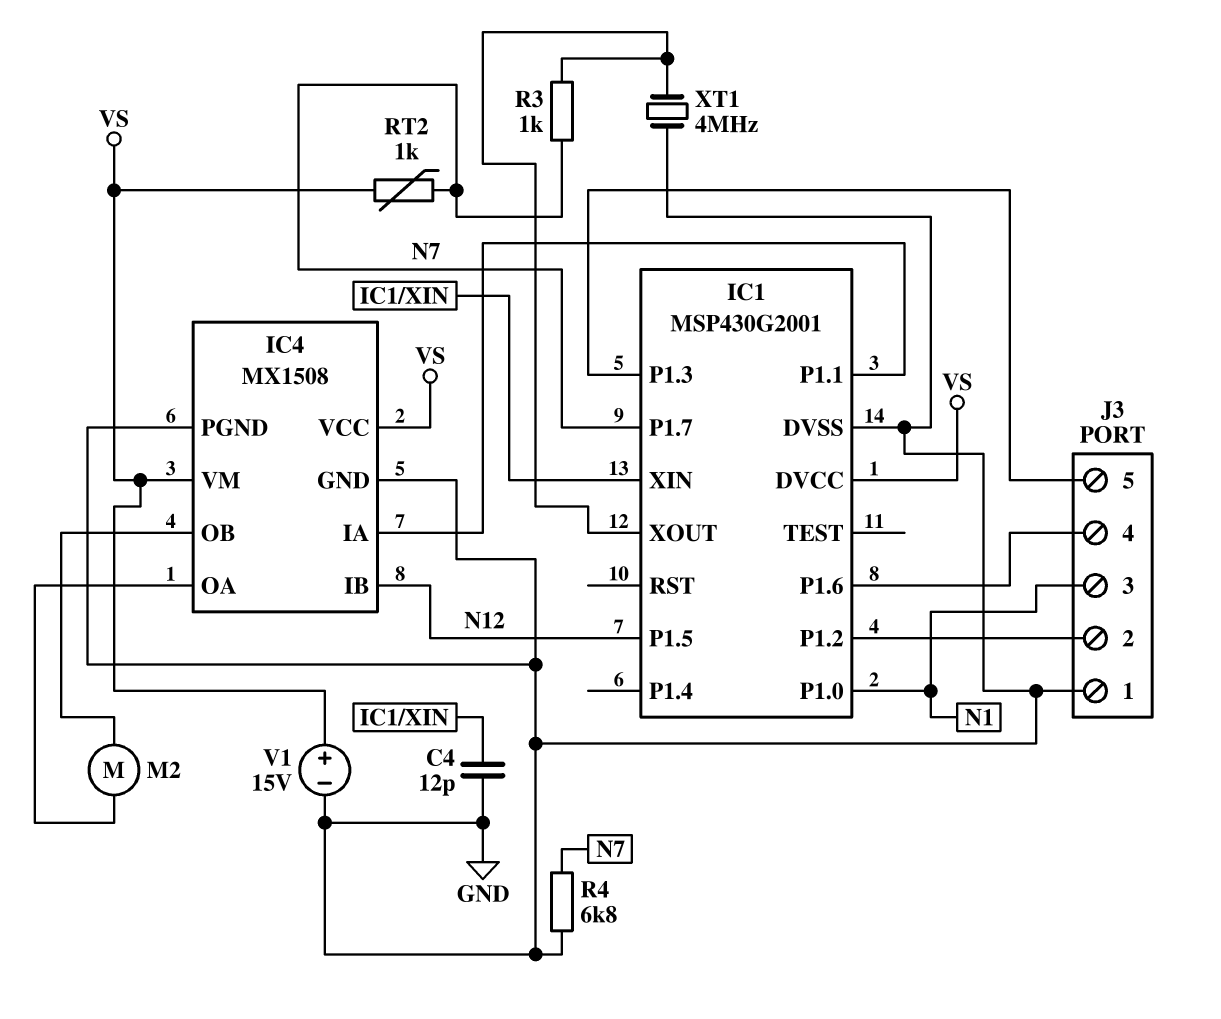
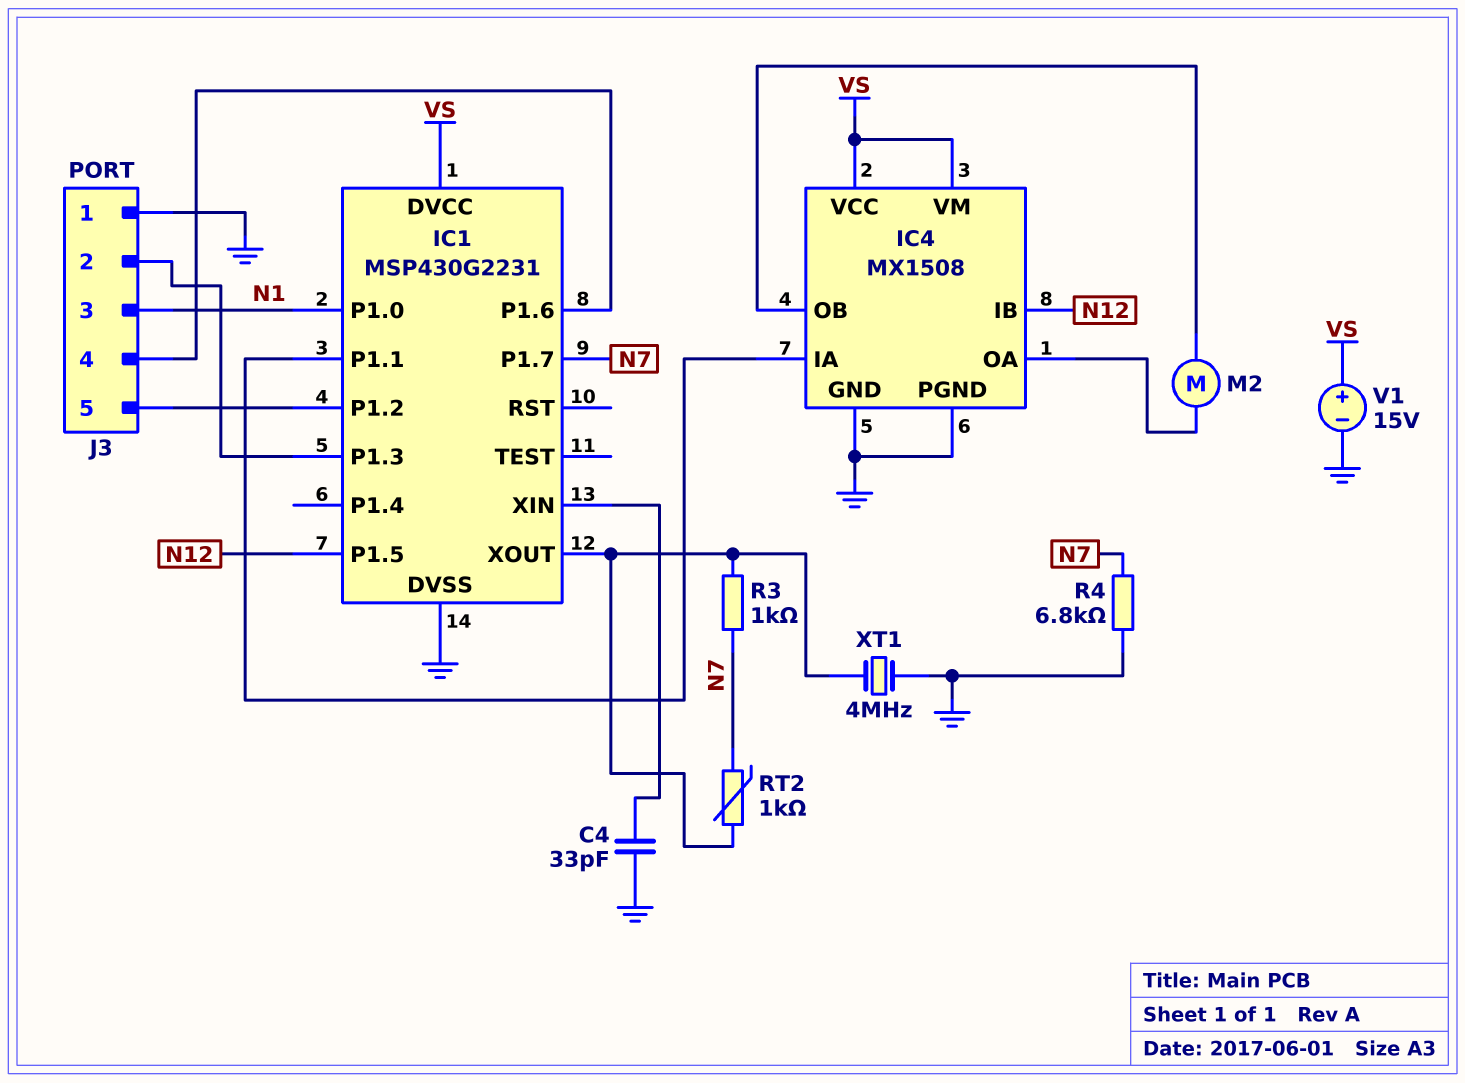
C4: 12pF (GND, IC1/XIN) -> 33pF (GND, IC1/XIN)
IC1: MSP430G2001 -> MSP430G2231
J3 pin 2: IC1/P1.2 -> IC1/P1.3
J3 pin 5: IC1/P1.3 -> IC1/P1.2
RT2: 1k (N7, VS) -> 1k (IC1/XOUT, N7)

